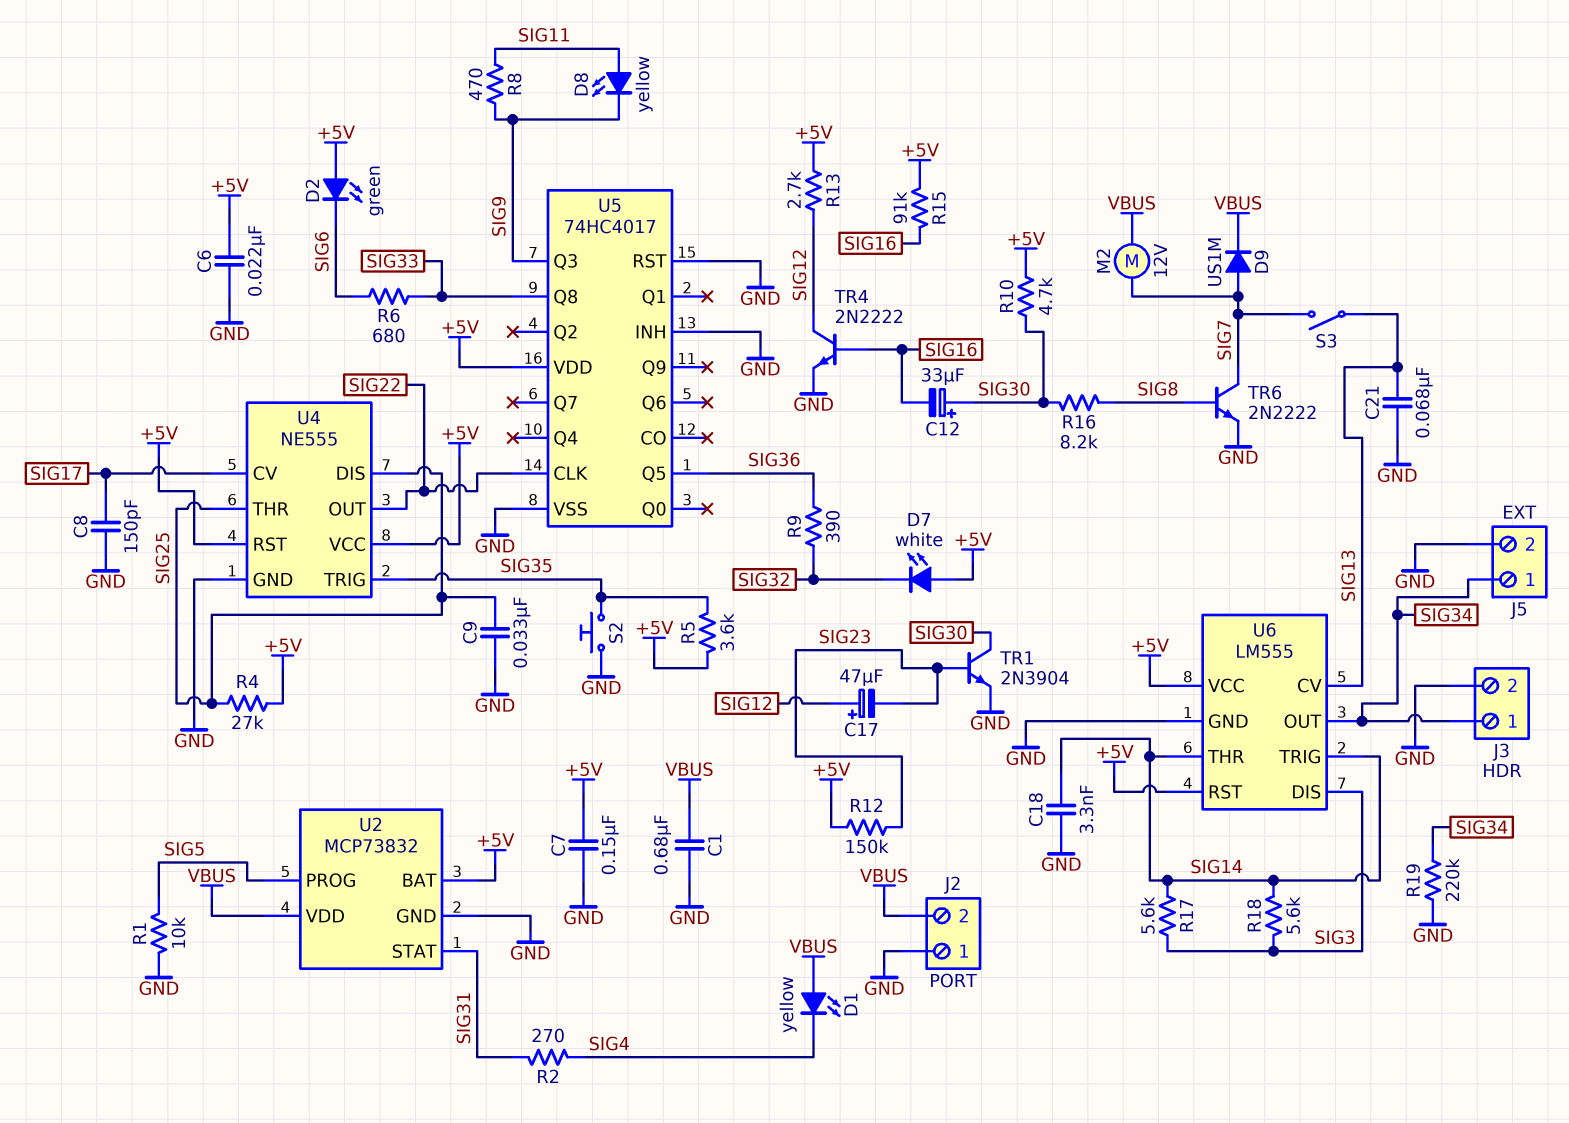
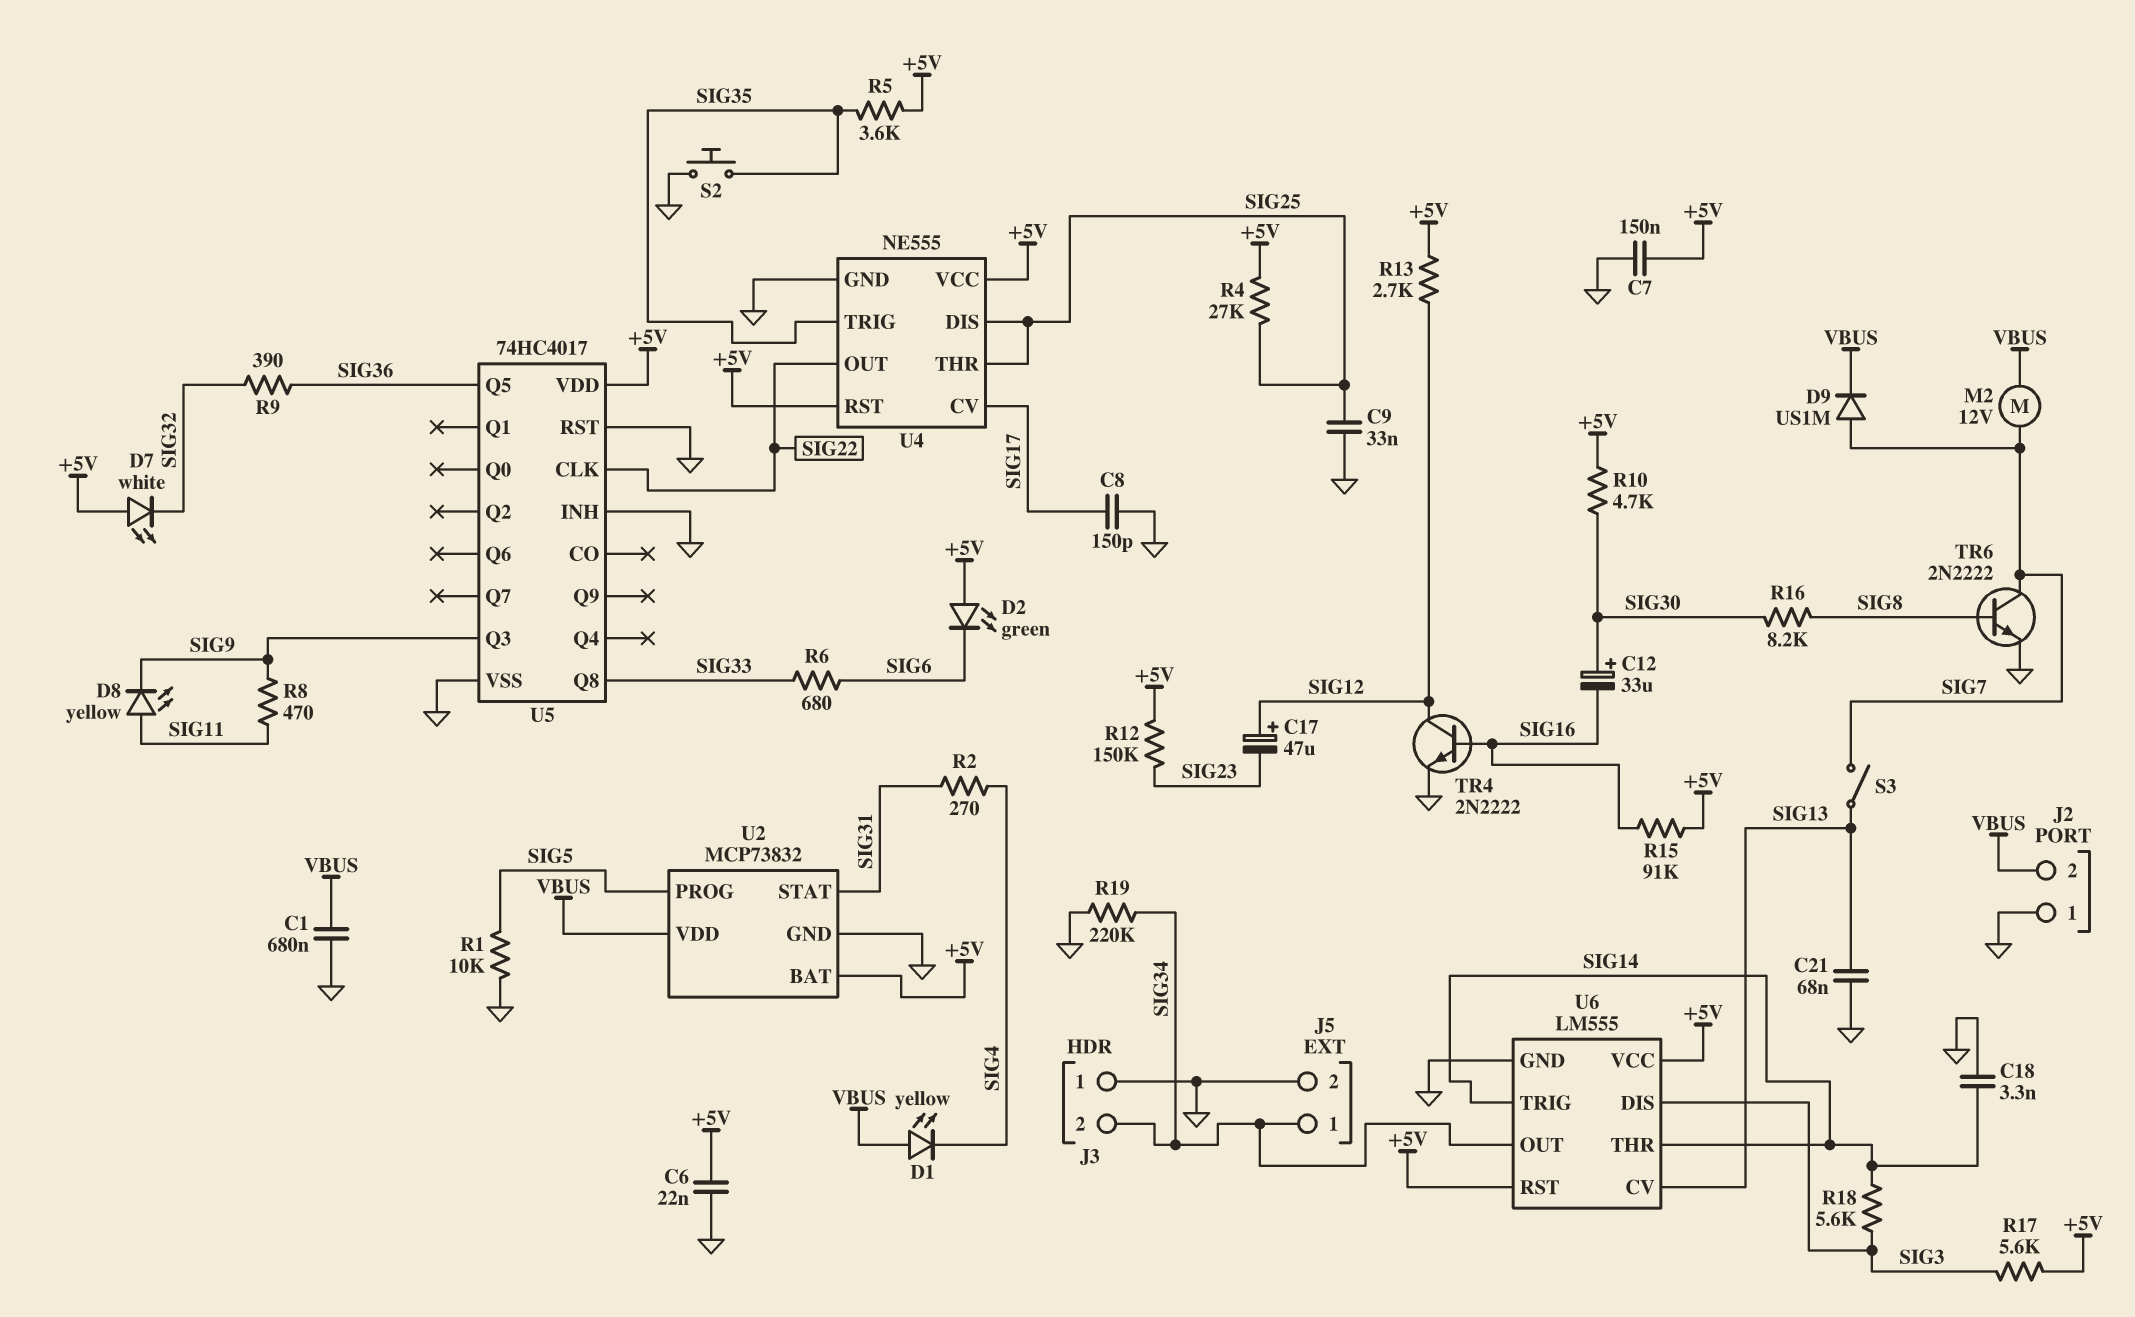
J3 pin 1: SIG34 -> GND
J3 pin 2: GND -> SIG34
R17: 5.6k (SIG3, SIG14) -> 5.6k (+5V, SIG3)
TR1: NPN 2N3904 (B SIG23, C SIG30, E GND) -> none

